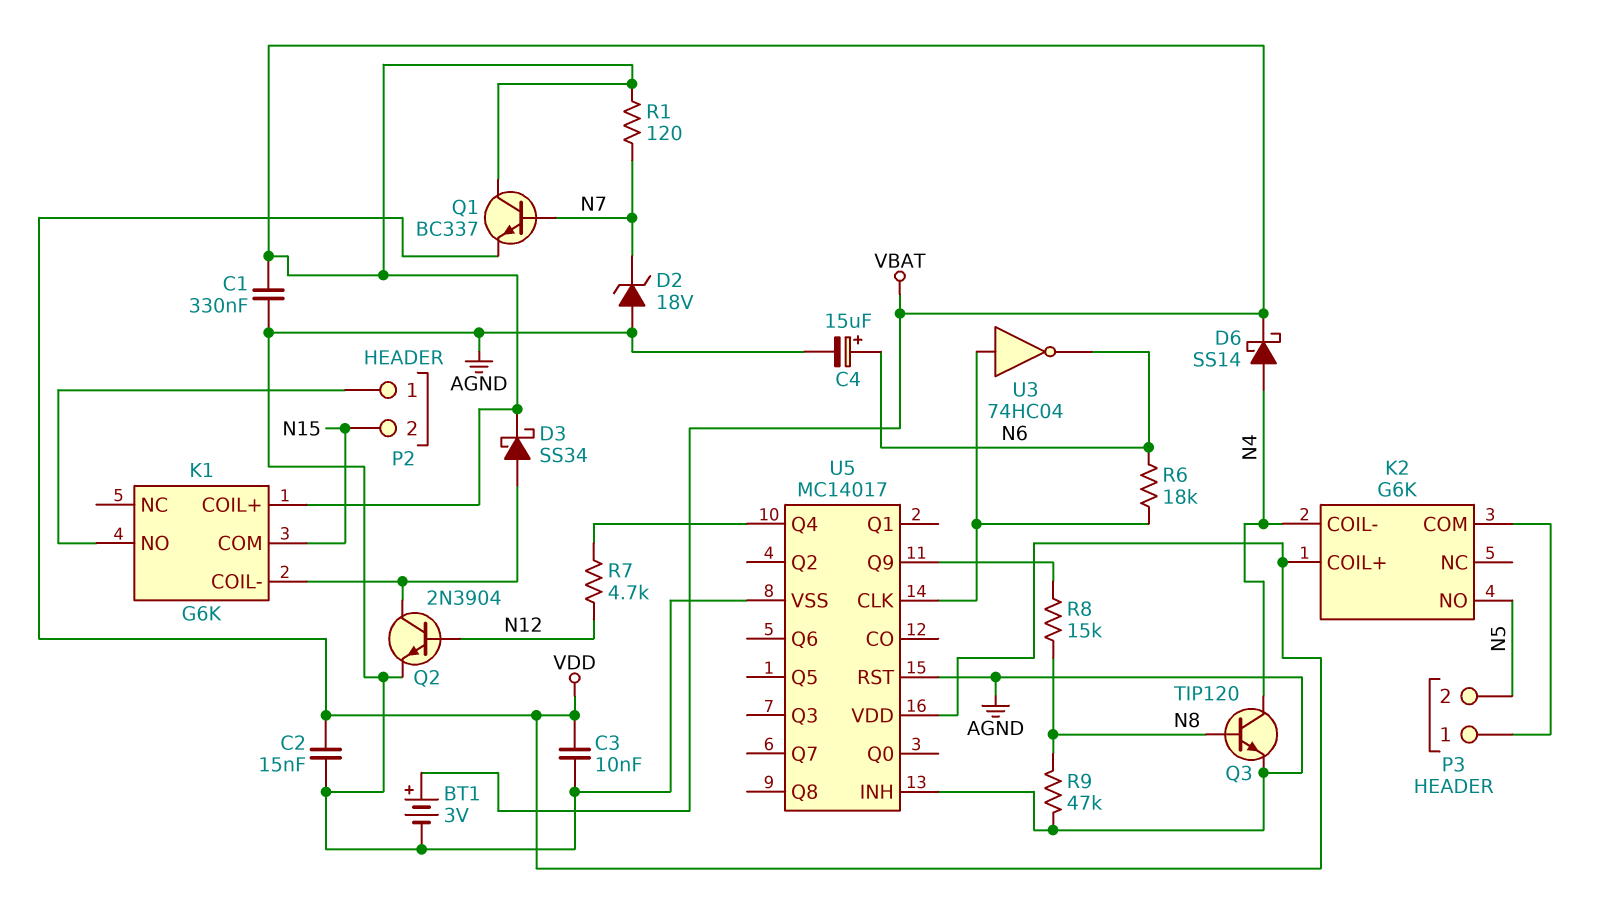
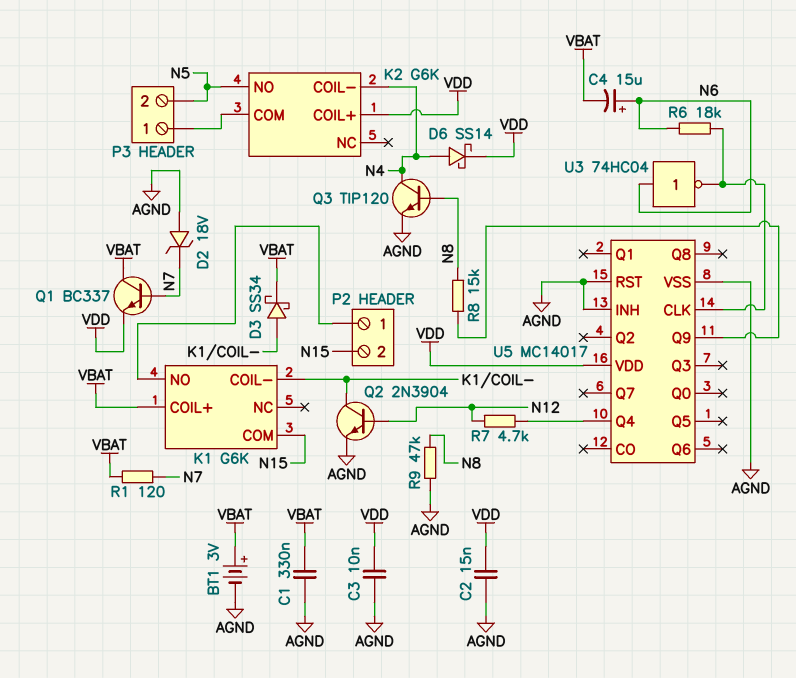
C4: 15uF (plus N6, minus AGND) -> 15uF (plus N6, minus VBAT)
D6: schottky SS14 (A N4, K VBAT) -> schottky SS14 (A N4, K VDD)
U3: NOT 74HC04 (in U5/CLK, out N6) -> NOT 74HC04 (in N6, out U5/CLK)

